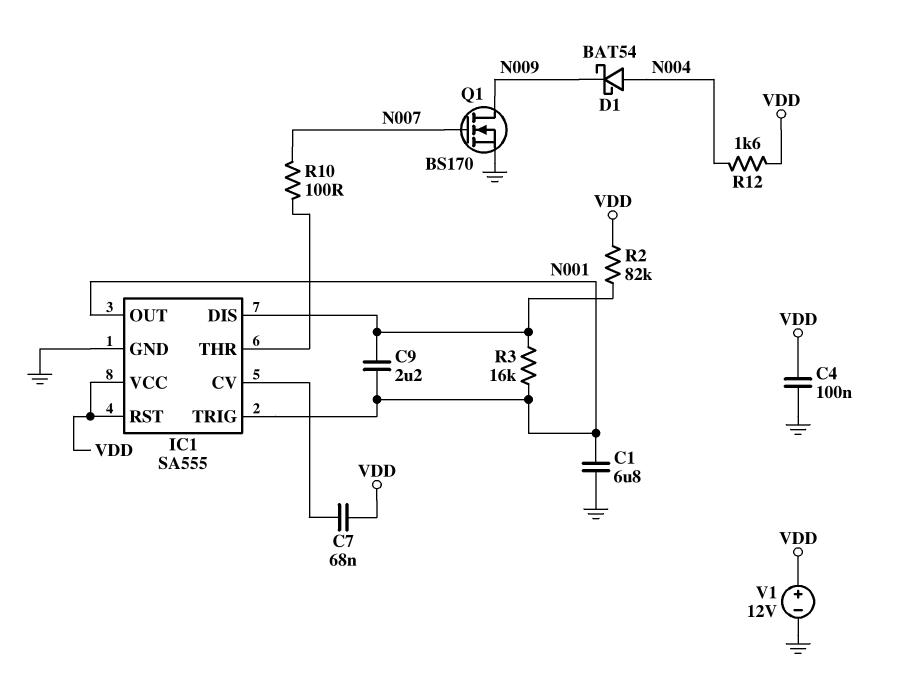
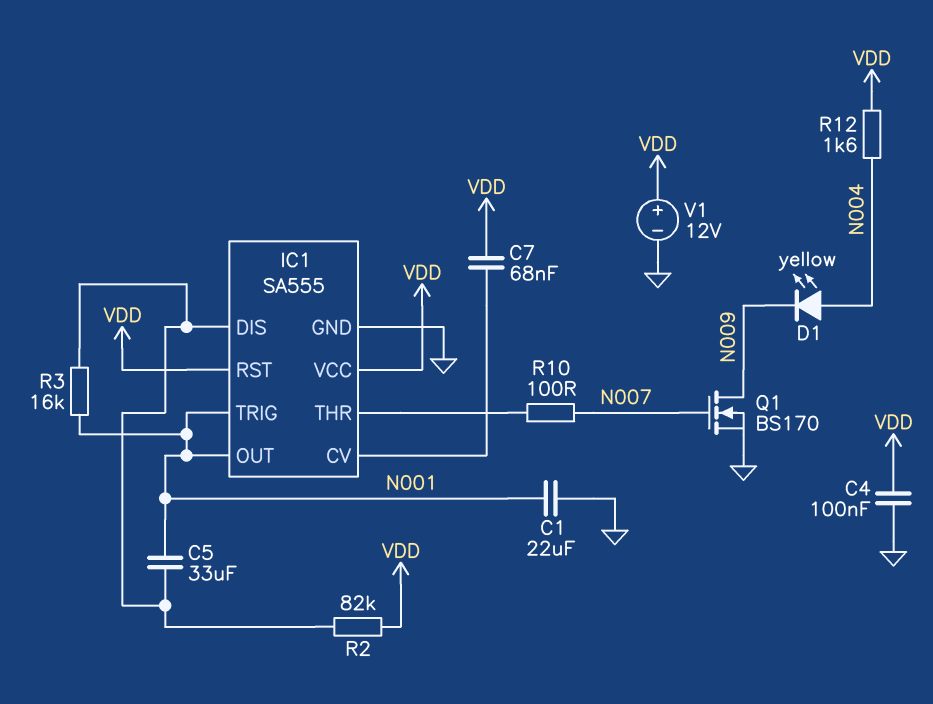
C1: 6.8uF (GND, N001) -> 22uF (GND, N001)
C5: none -> 33uF (IC1/DIS, N001)
C9: 2.2uF (IC1/DIS, N001) -> none
D1: schottky BAT54 (A N004, K N009) -> LED yellow (A N004, K N009)

